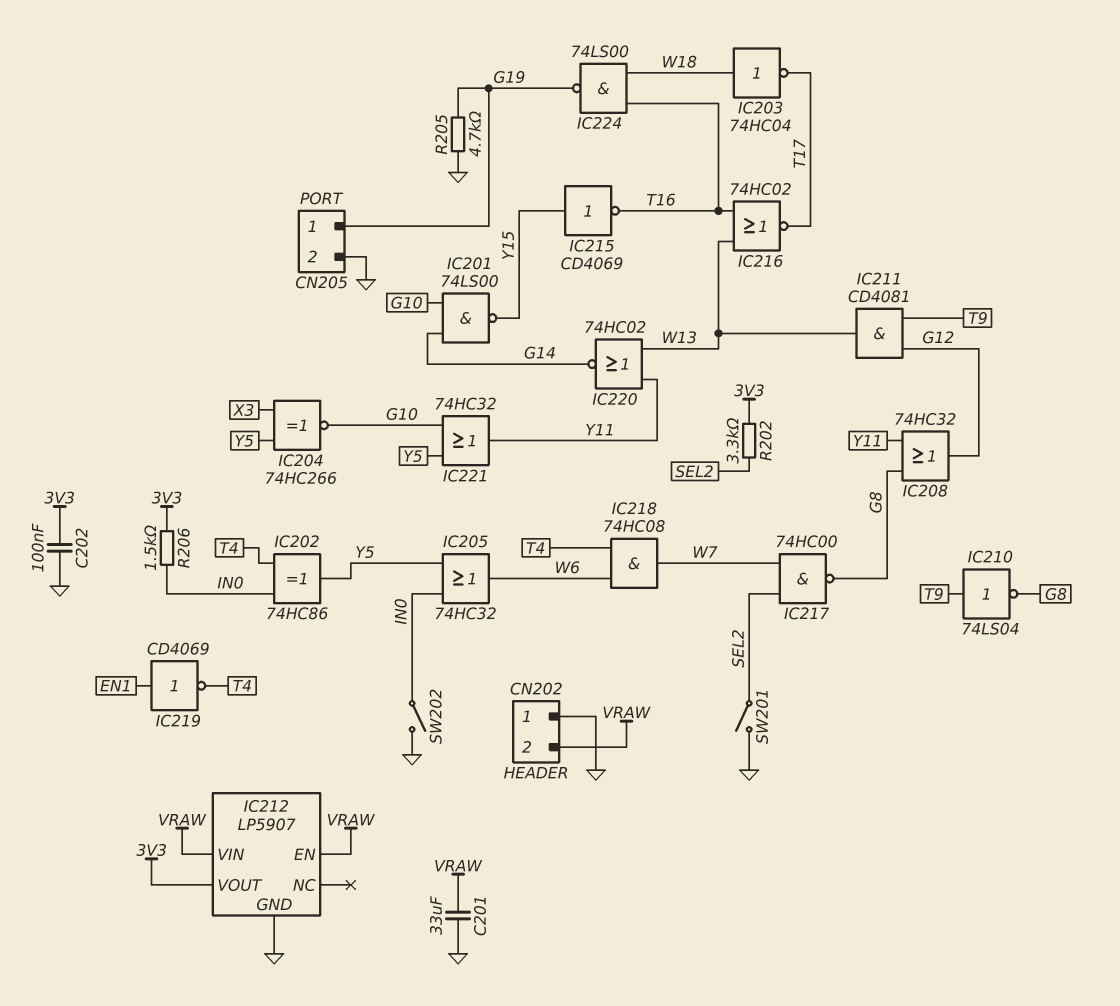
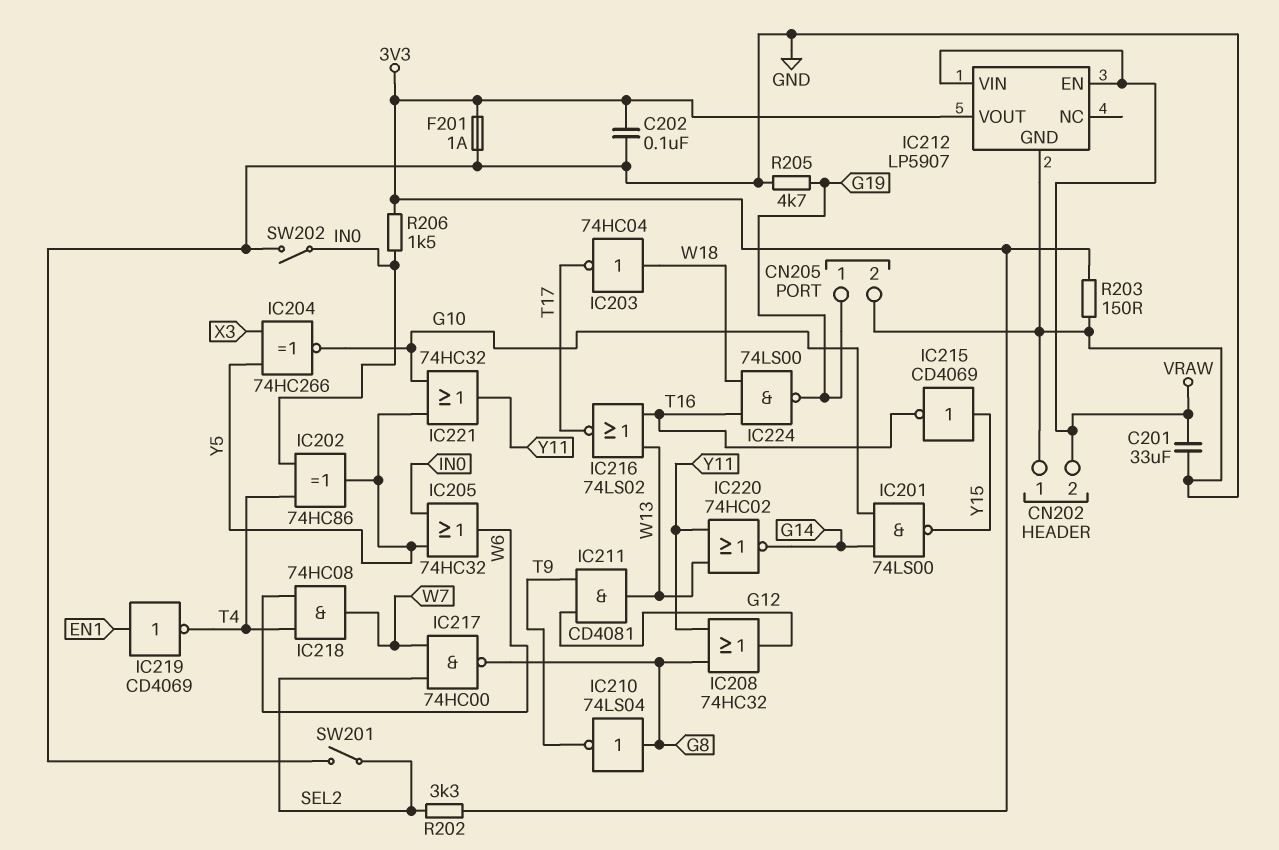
F201: none -> 1A (3V3, GND)
IC210: NOT 74LS04 (in T9, out G8) -> NOT 74LS04 (in G8, out T9)
IC216: NOR 74HC02 (in T16, in W13, out T17) -> NOR 74LS02 (in T16, in W13, out T17)
R203: none -> 150 (3V3, GND)

